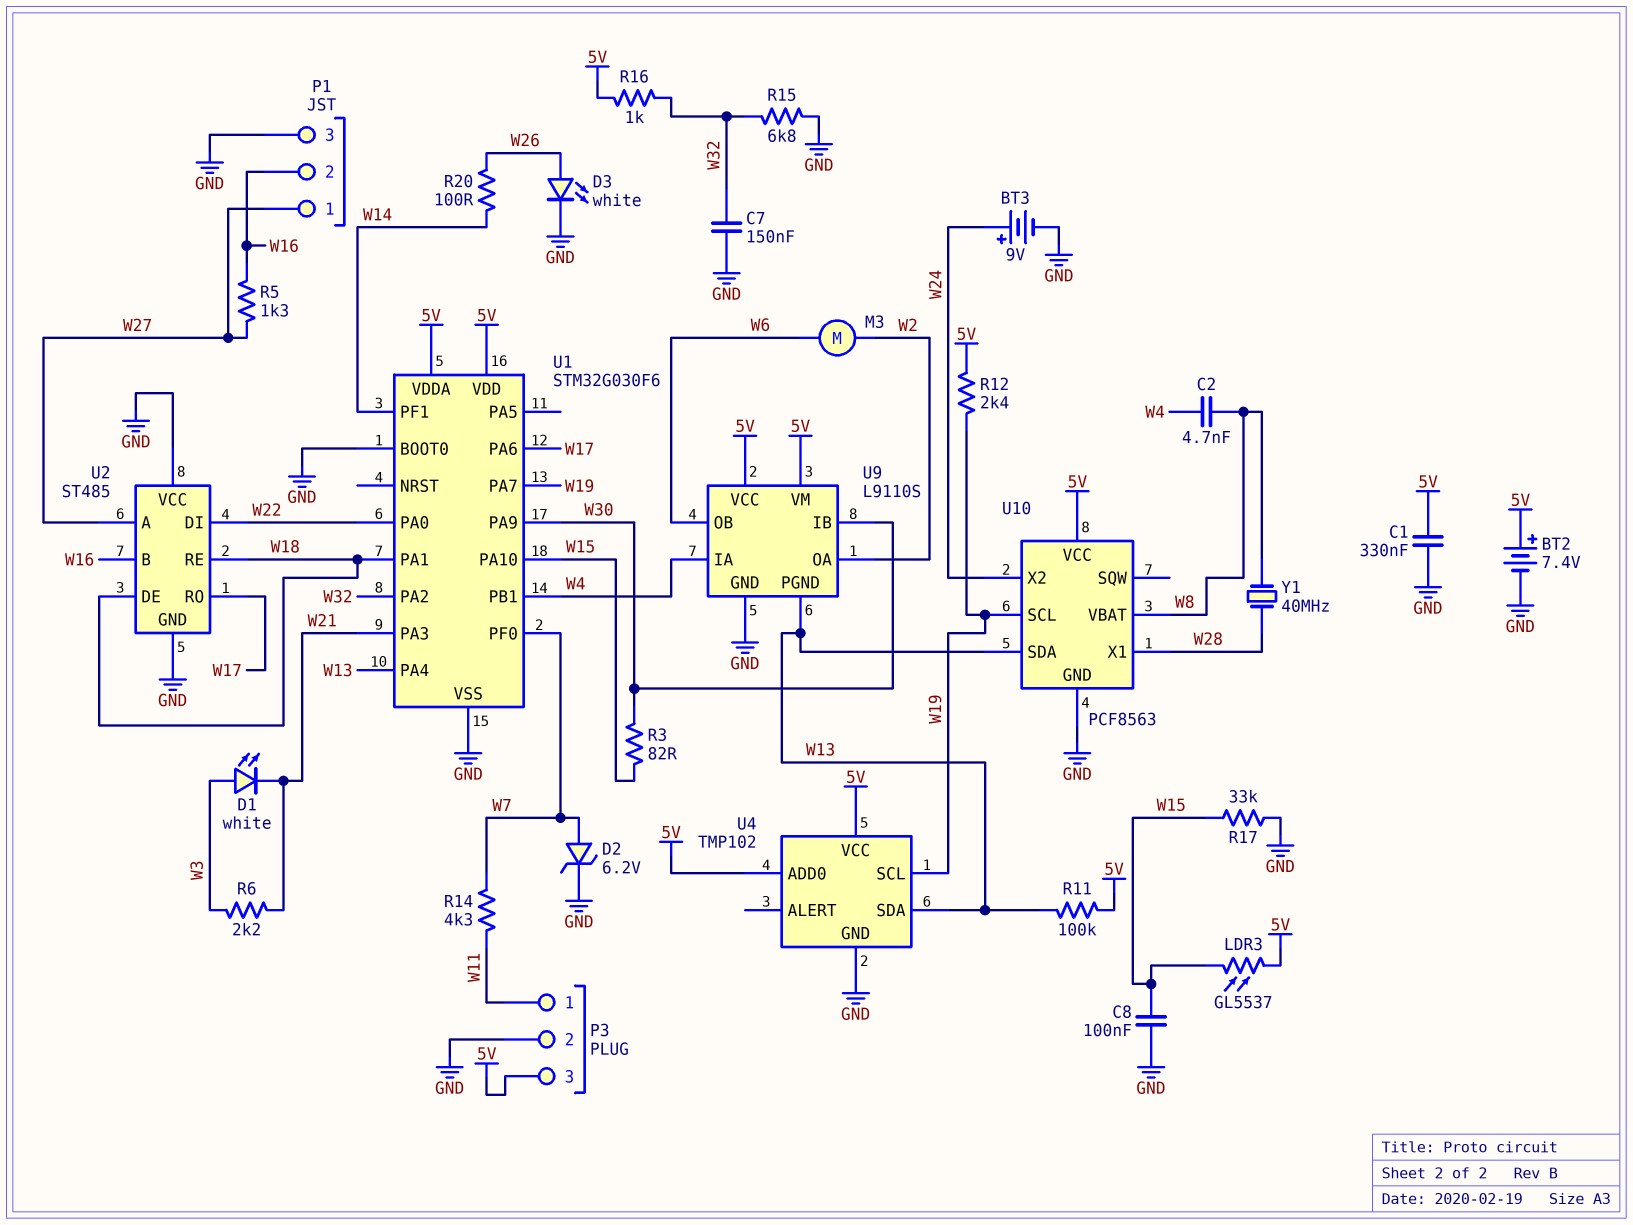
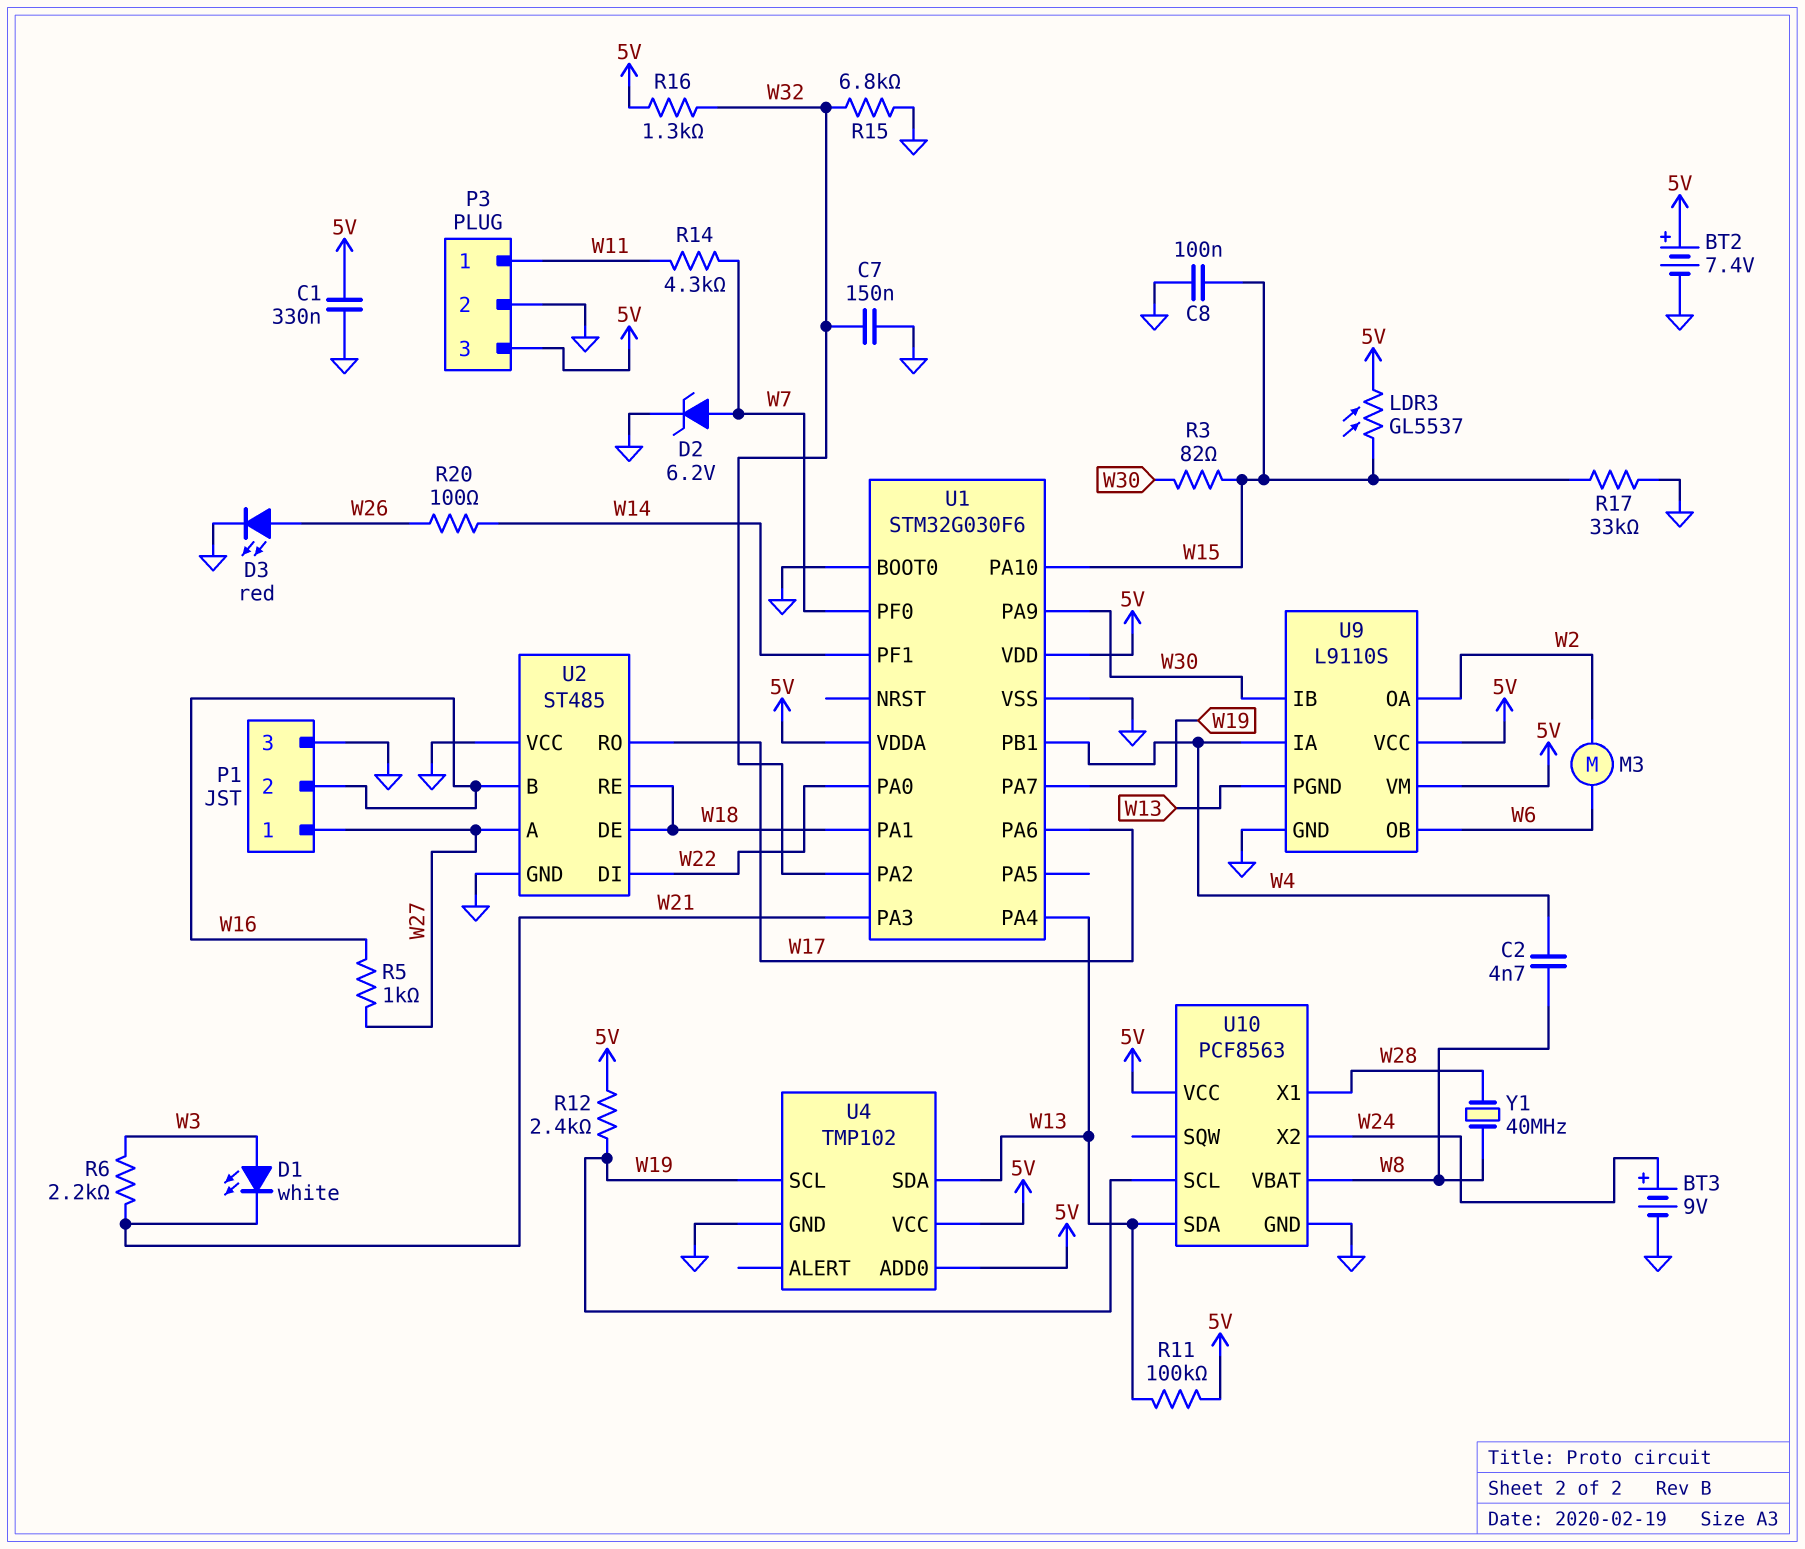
D3: LED white (A W26, K GND) -> LED red (A W26, K GND)
R5: 1.3k (W16, W27) -> 1k (W16, W27)
R16: 1k (5V, W32) -> 1.3k (5V, W32)

